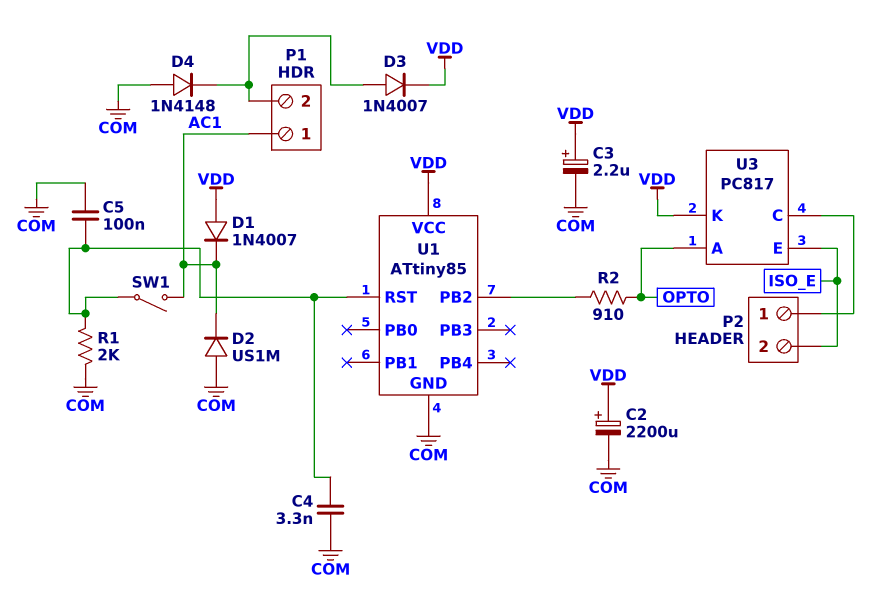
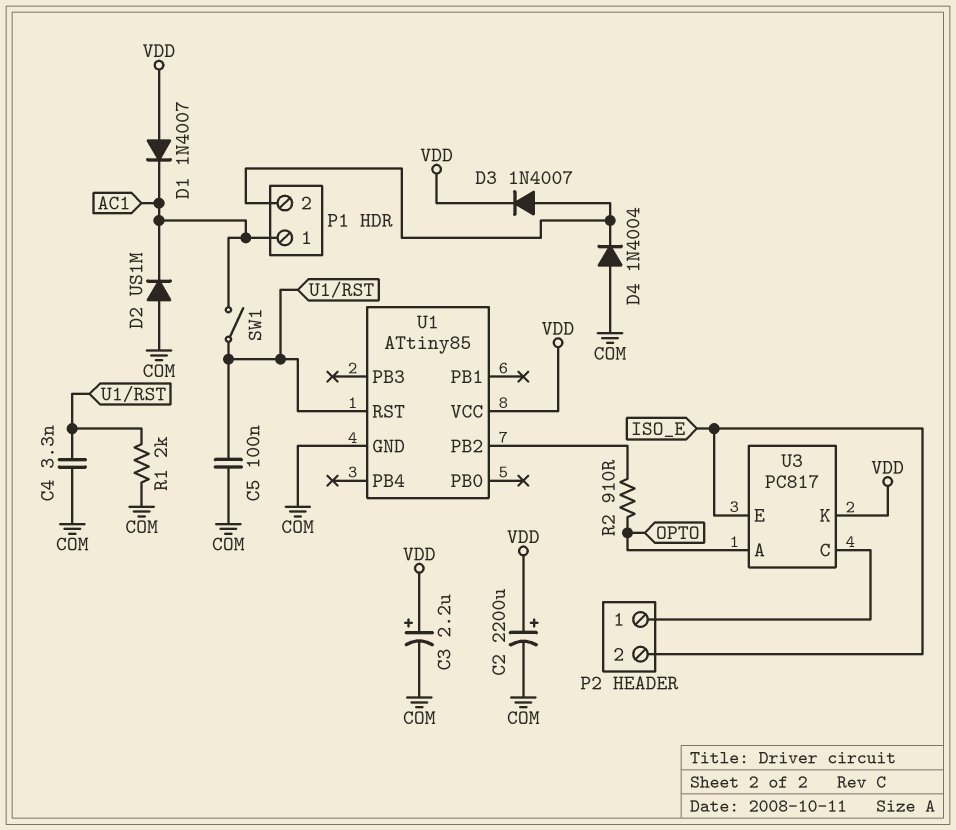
D4: diode 1N4148 (A COM, K P1/2) -> diode 1N4004 (A COM, K P1/2)

